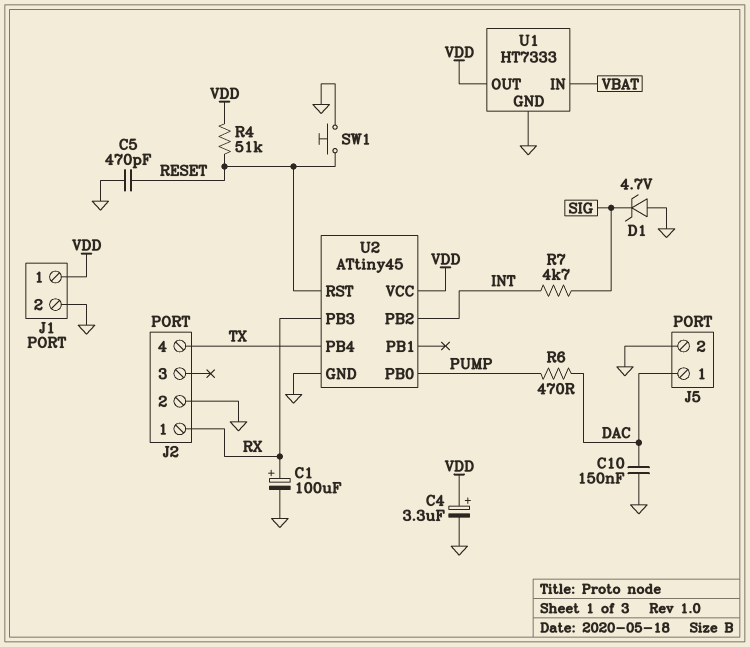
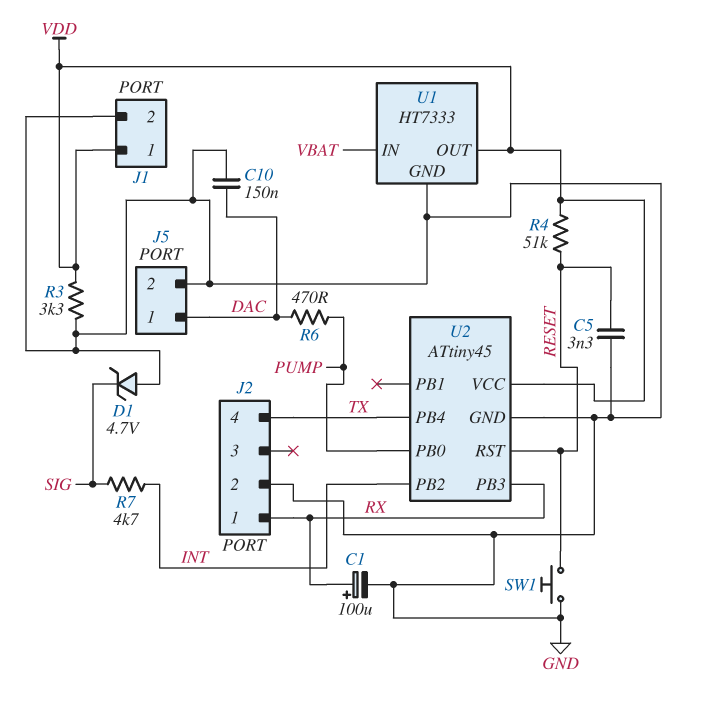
C4: 3.3uF (plus VDD, minus GND) -> none
C5: 470pF (GND, RESET) -> 3.3nF (GND, RESET)
R3: none -> 3.3k (GND, VDD)

